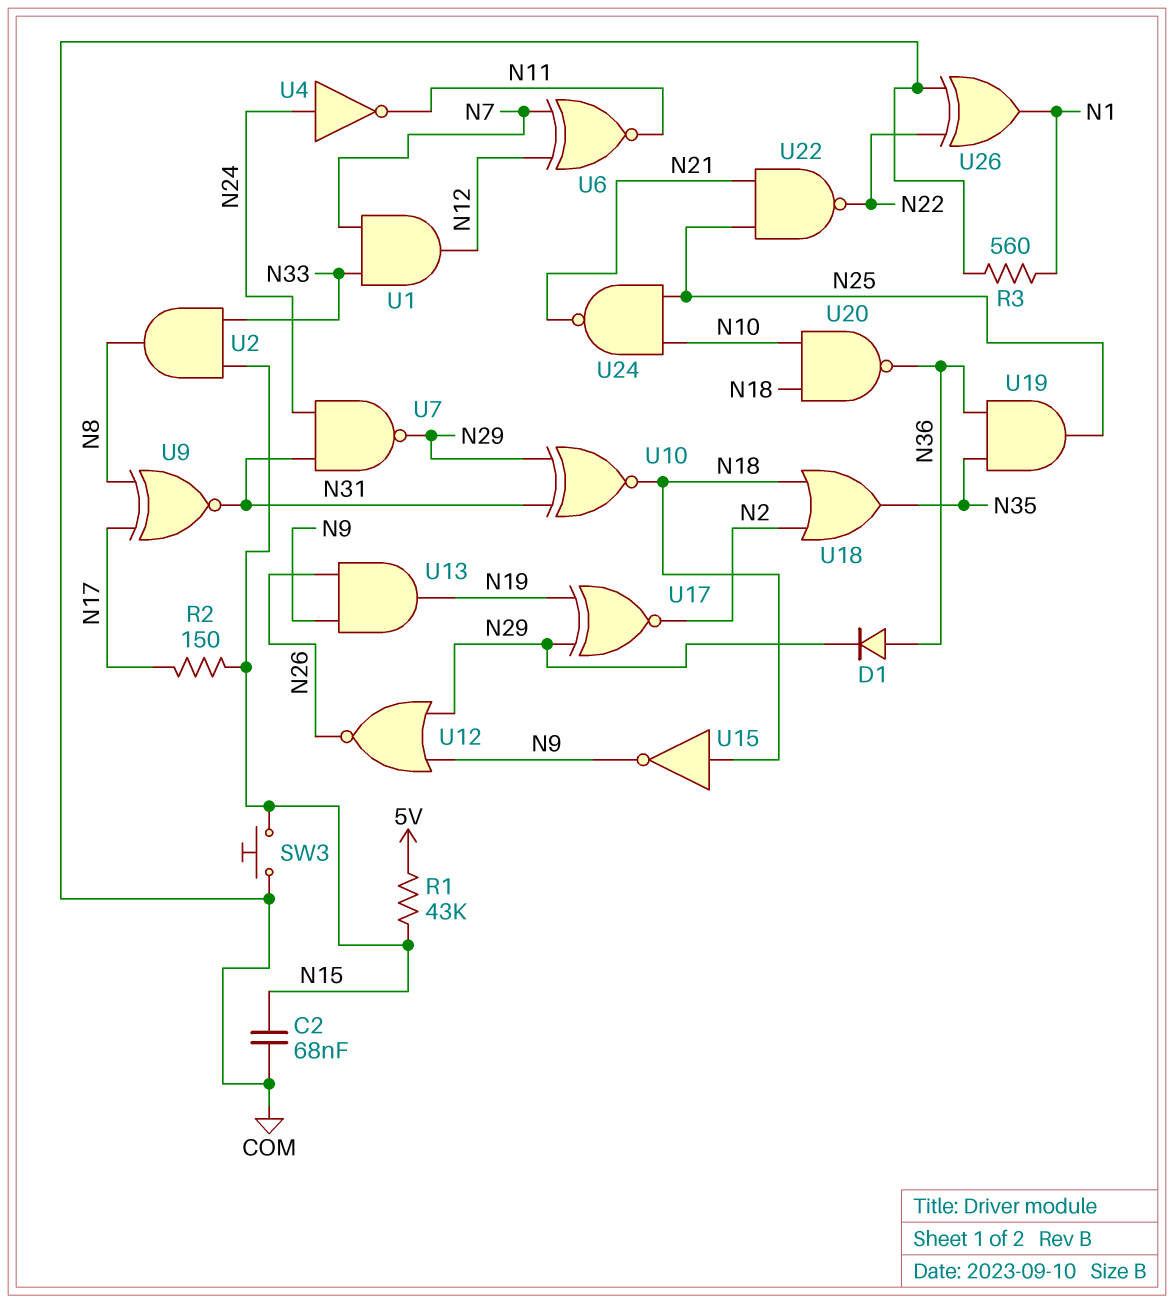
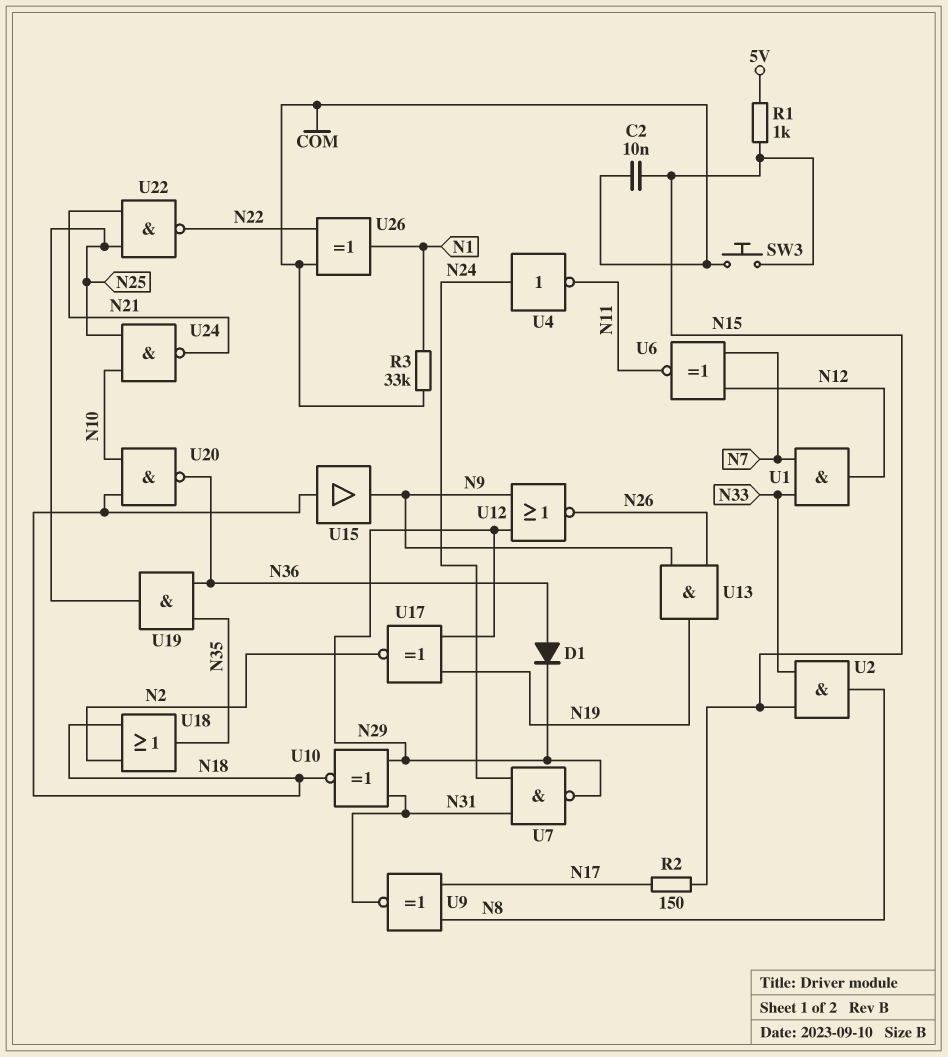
C2: 68nF (COM, N15) -> 10nF (COM, N15)
R1: 43k (5V, N15) -> 1k (5V, N15)
R3: 560 (COM, N1) -> 33k (COM, N1)
U15: NOT (in N18, out N9) -> buffer (in N18, out N9)

